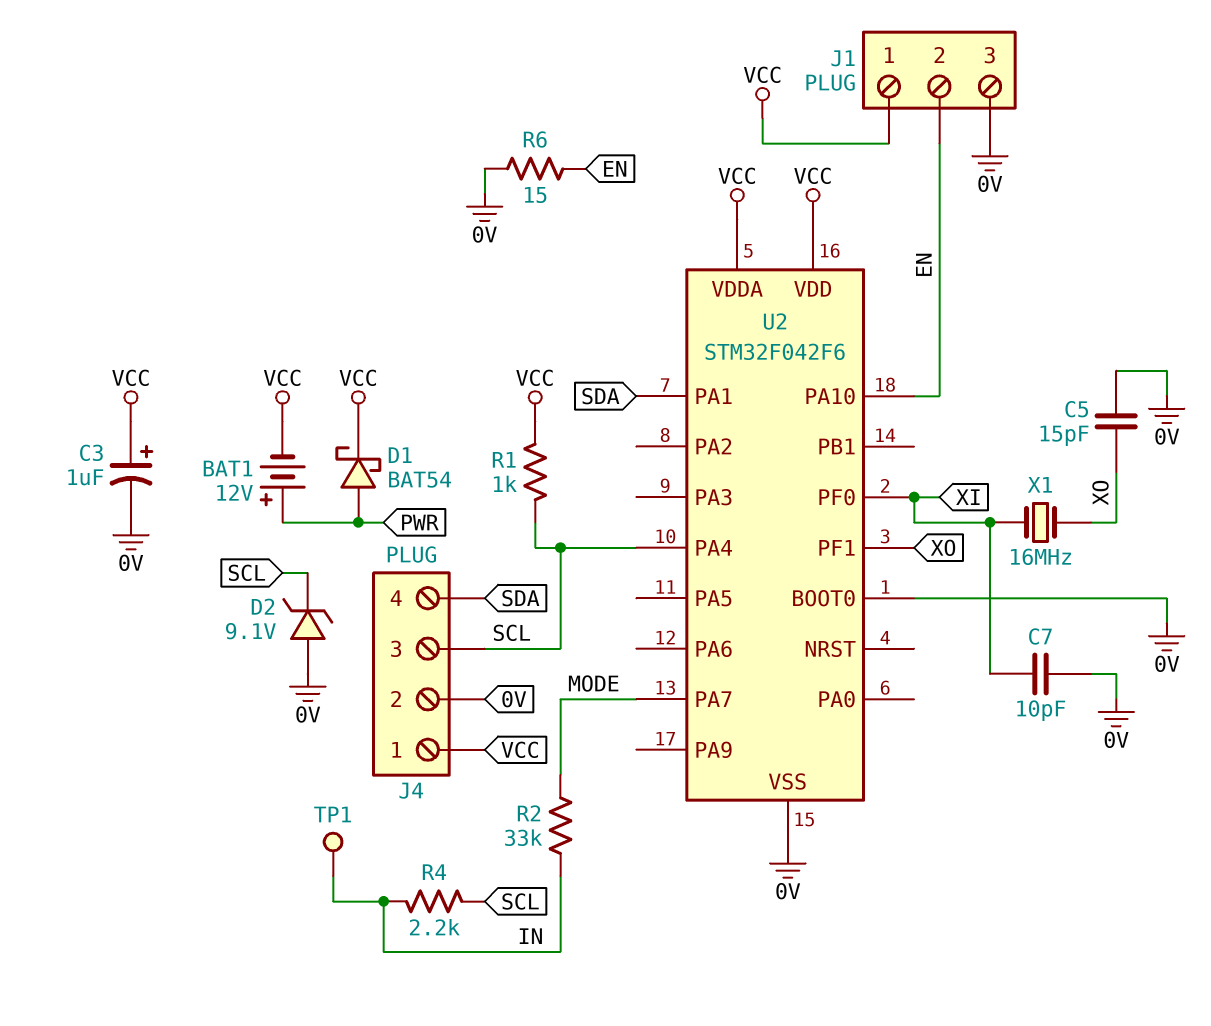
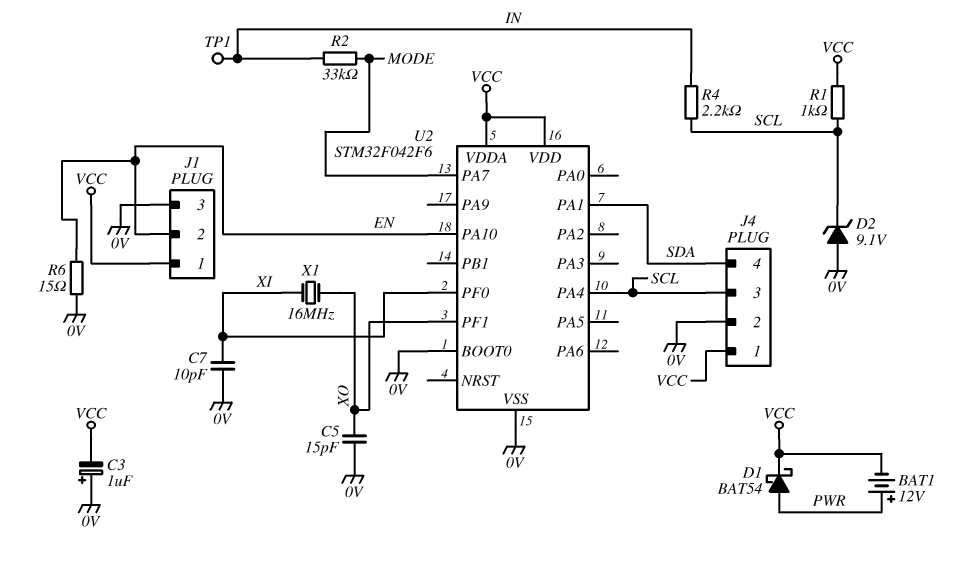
C3: 1uF (plus VCC, minus 0V) -> 1uF (plus 0V, minus VCC)

